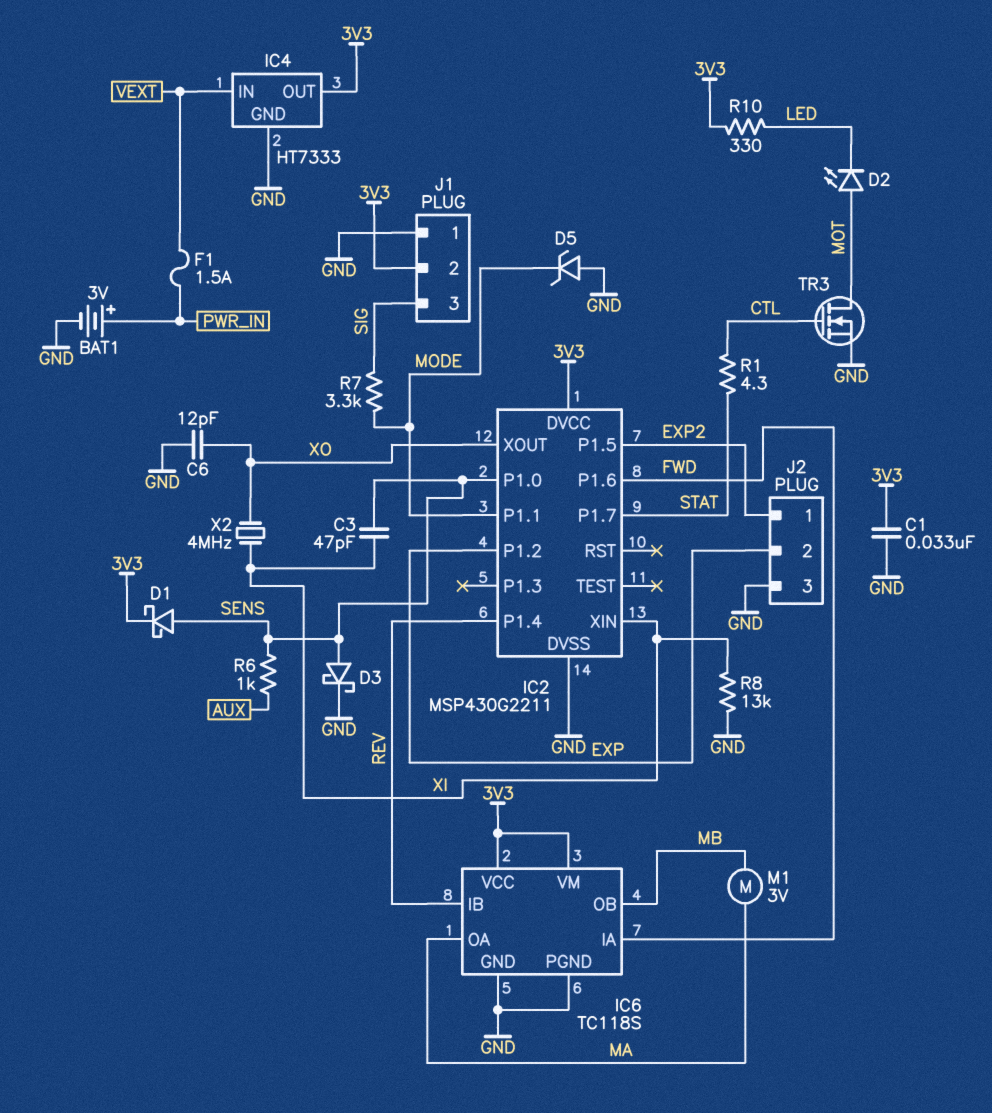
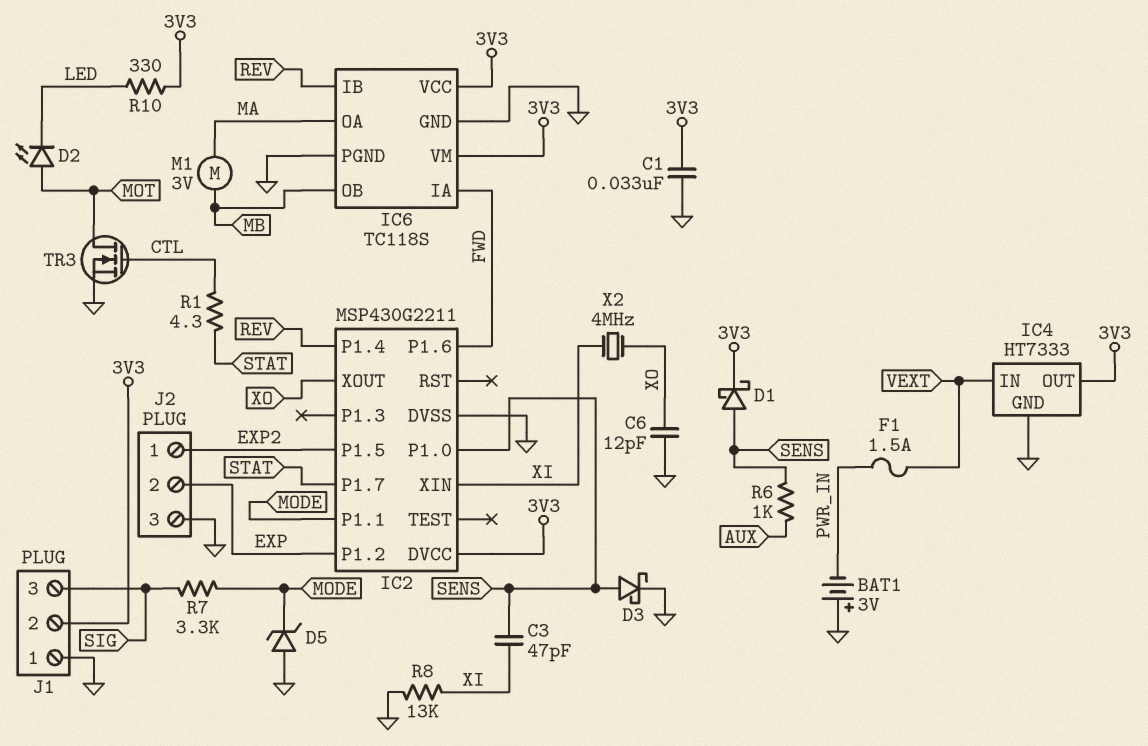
BAT1: 3V (plus PWR_IN, minus GND) -> 3V (plus GND, minus PWR_IN)

